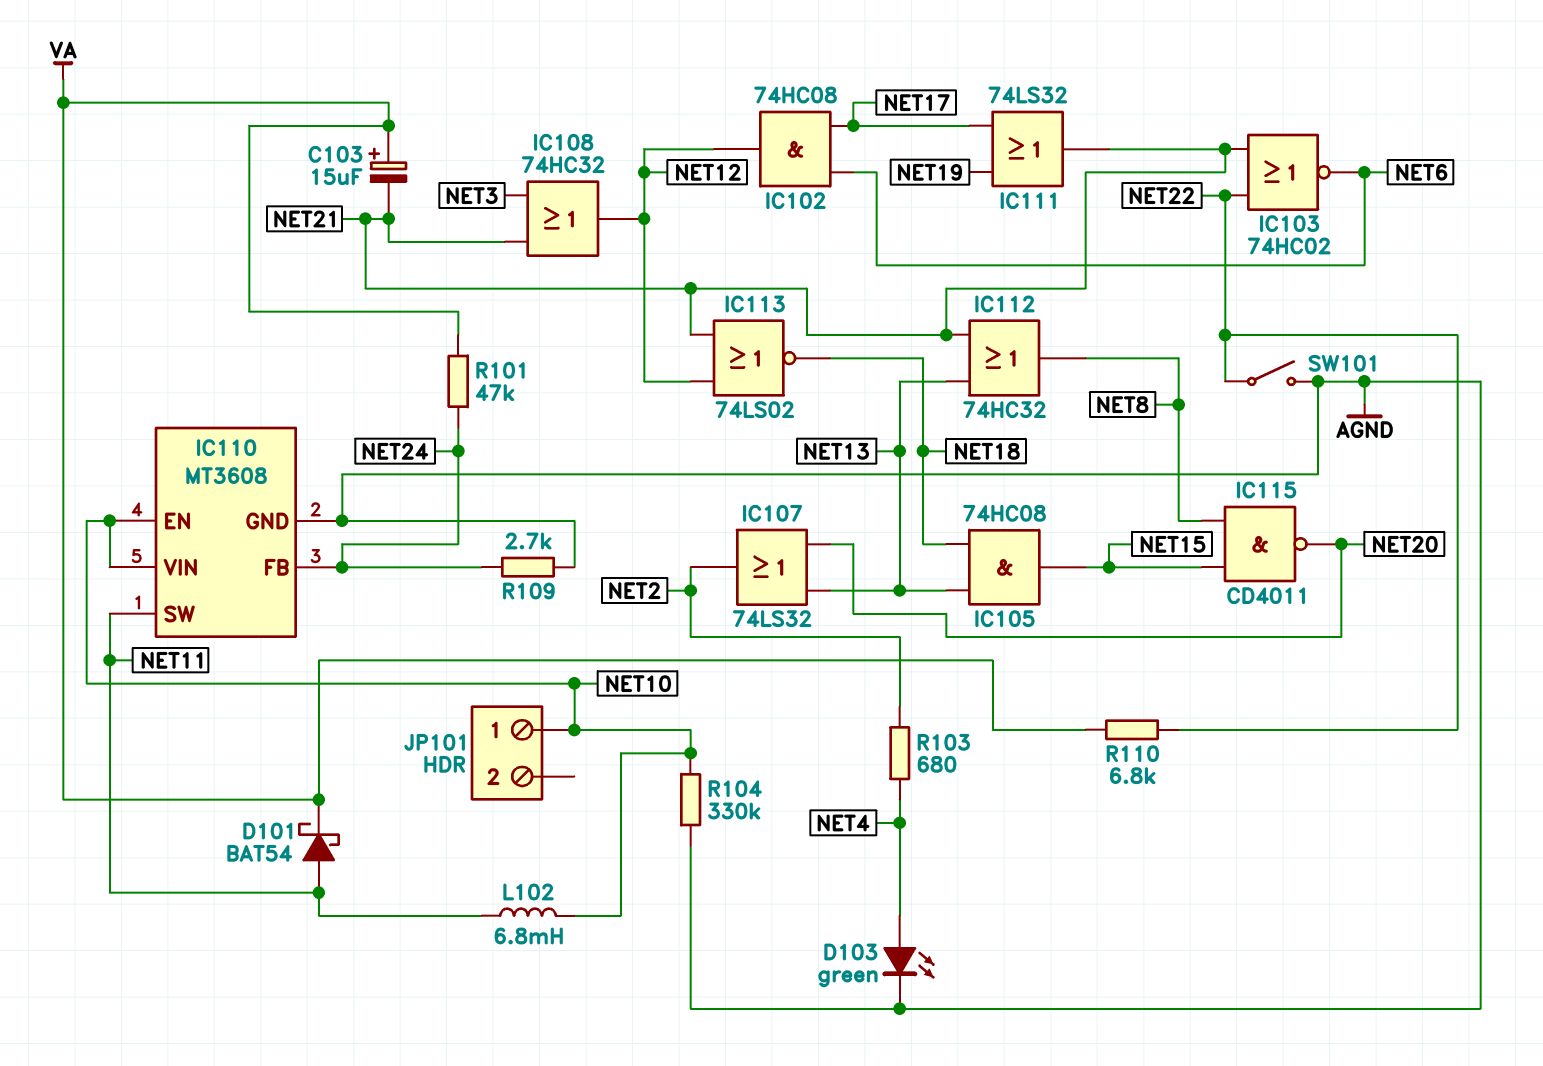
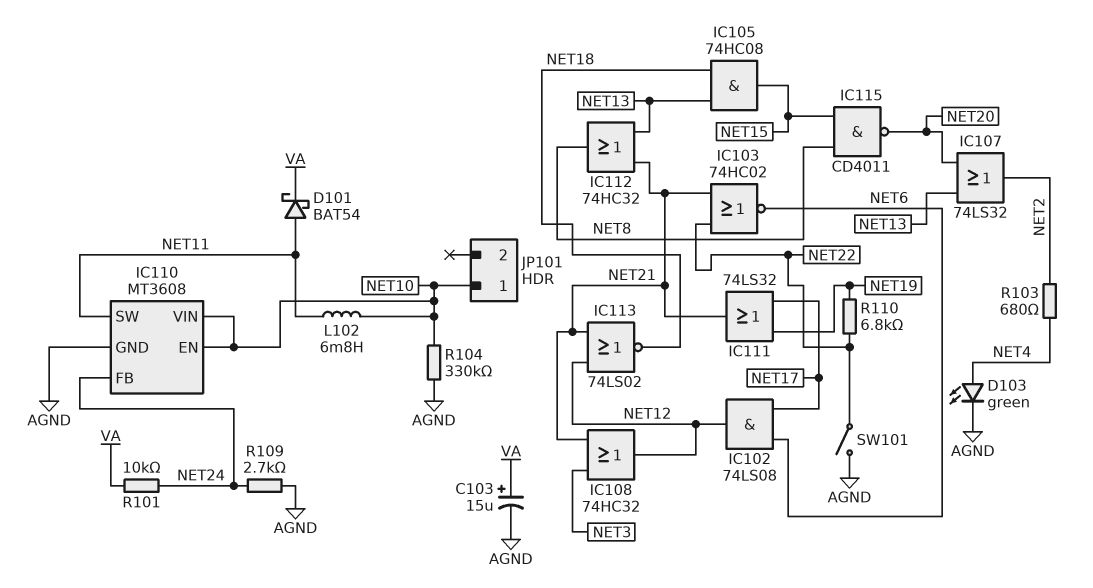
C103: 15uF (plus VA, minus NET21) -> 15uF (plus VA, minus AGND)
IC102: AND 74HC08 (in NET6, in NET17, out NET12) -> AND 74LS08 (in NET6, in NET17, out NET12)
R101: 47k (NET24, VA) -> 10k (NET24, VA)
R110: 6.8k (NET22, VA) -> 6.8k (NET19, NET22)

